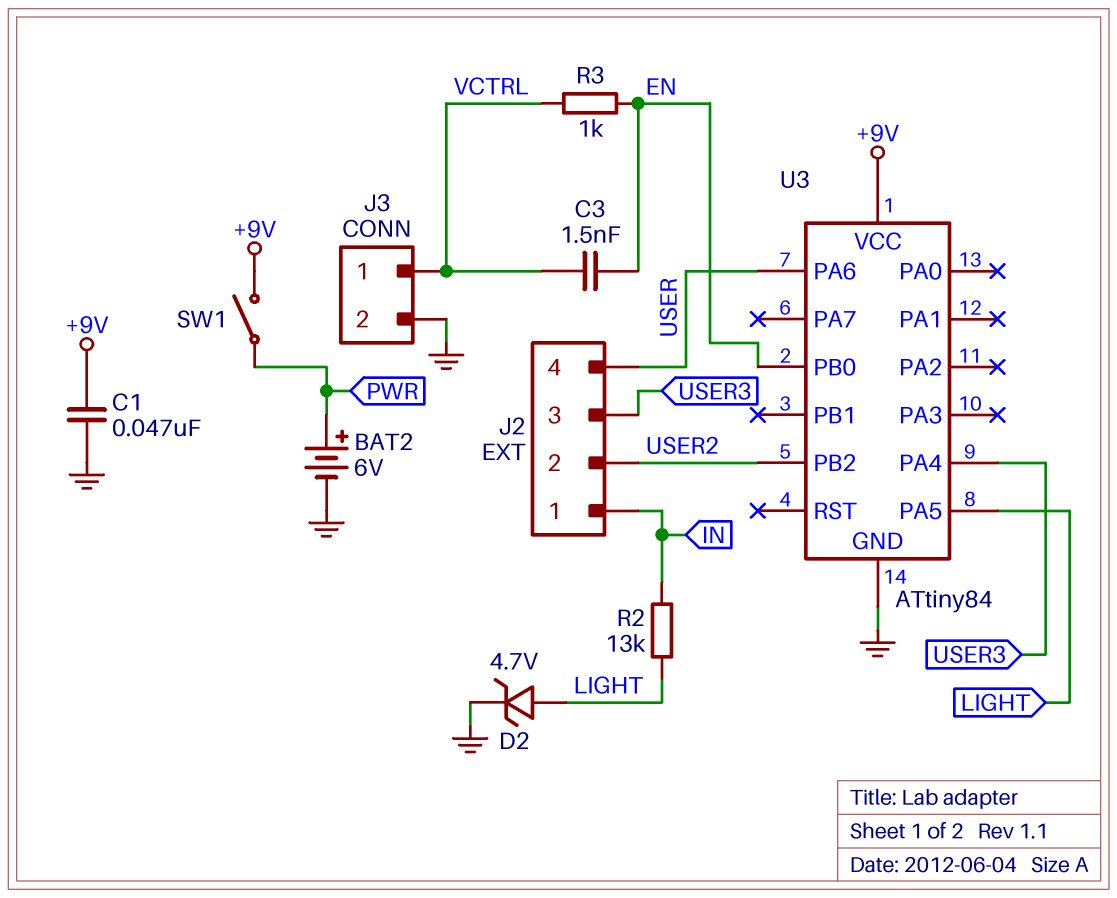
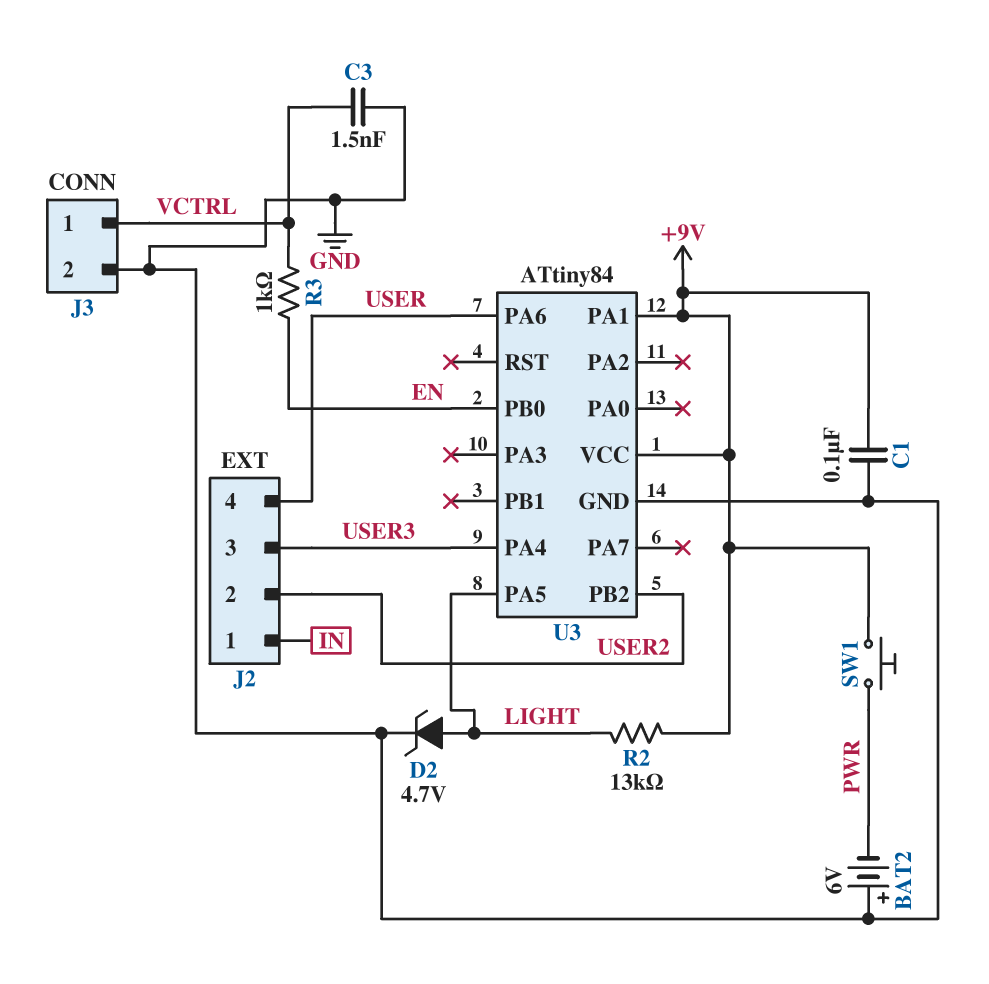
BAT2: 6V (plus PWR, minus GND) -> 6V (plus GND, minus PWR)
C1: 47nF (+9V, GND) -> 100nF (+9V, GND)
C3: 1.5nF (EN, VCTRL) -> 1.5nF (GND, VCTRL)
R2: 13k (IN, LIGHT) -> 13k (+9V, LIGHT)
SW1: switch (+9V, PWR) -> button (+9V, PWR)
U3 pin PA1: none -> +9V

